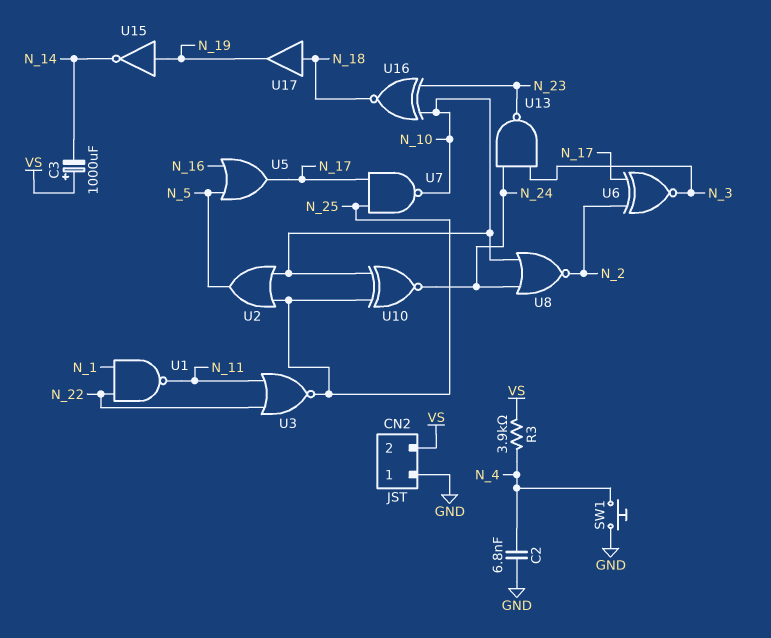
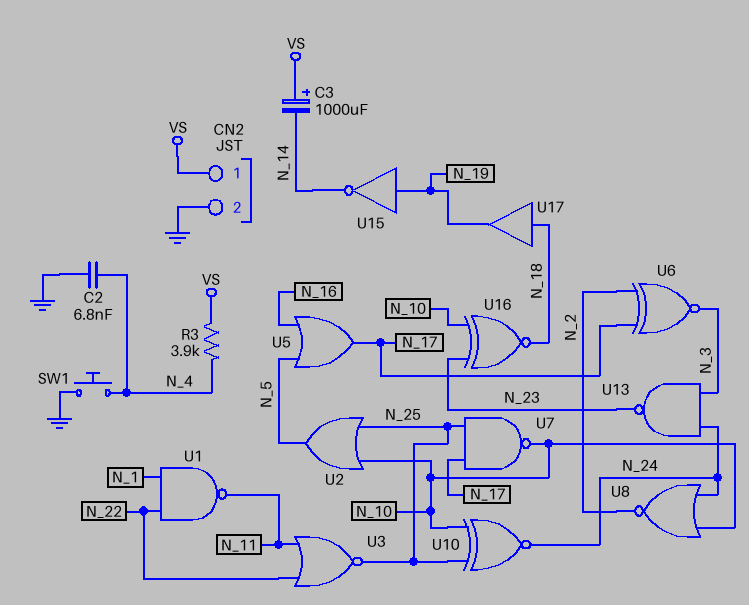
CN2 pin 1: GND -> VS
CN2 pin 2: VS -> GND

